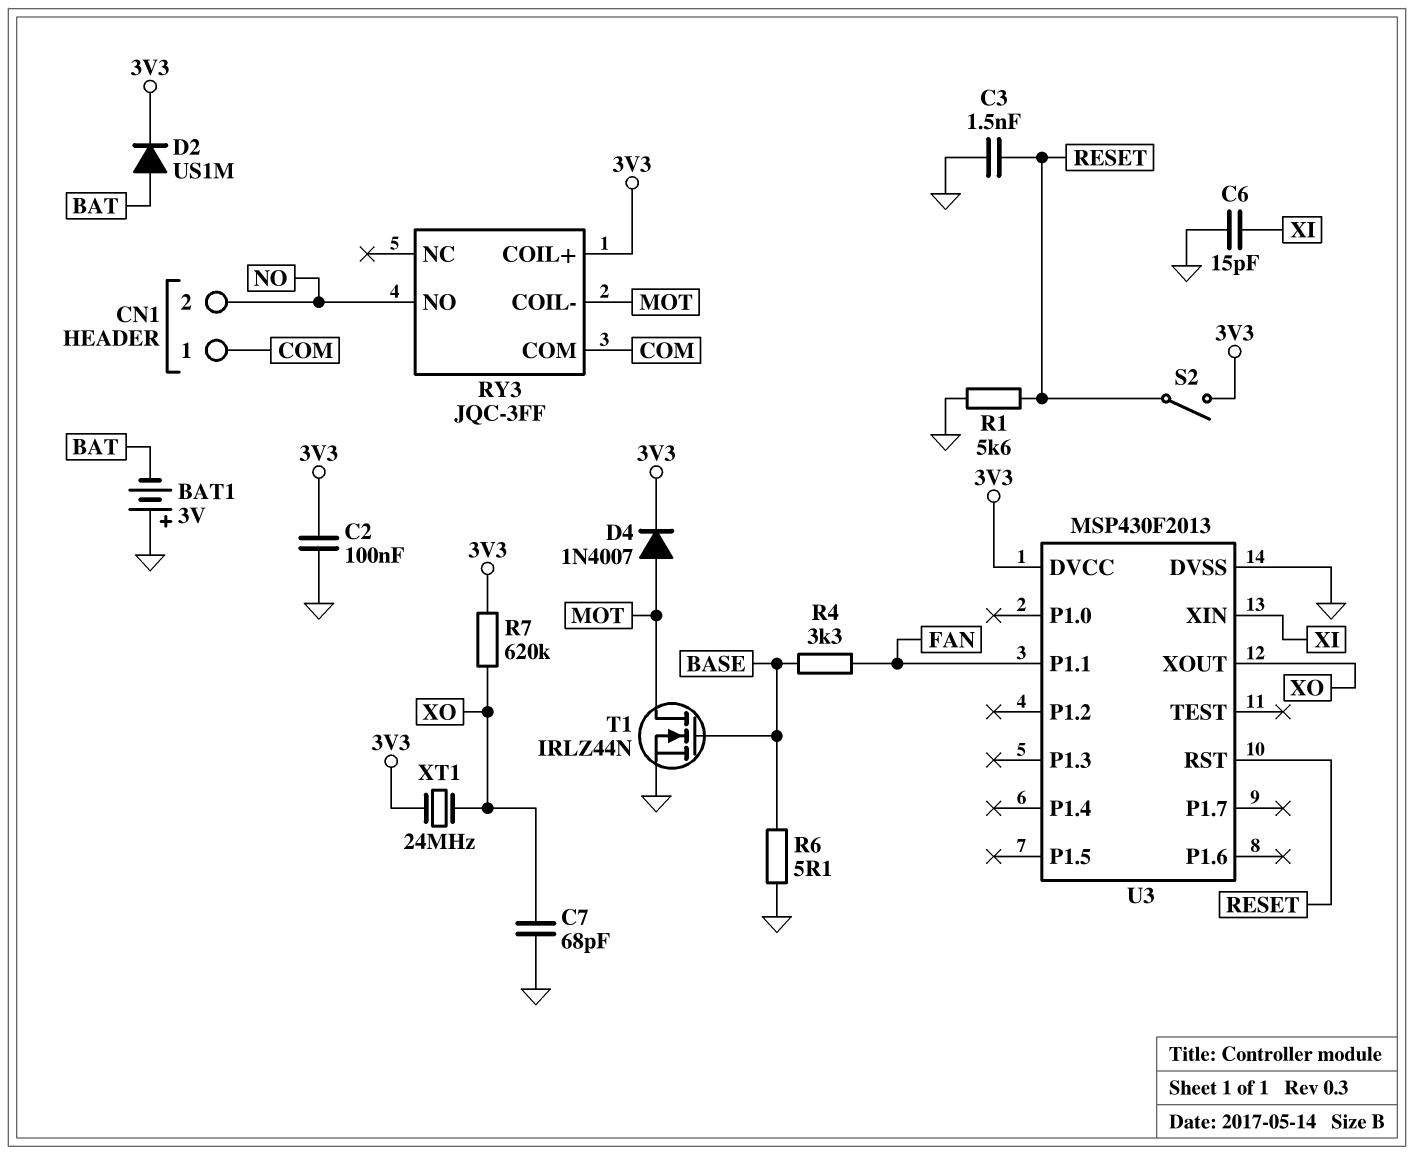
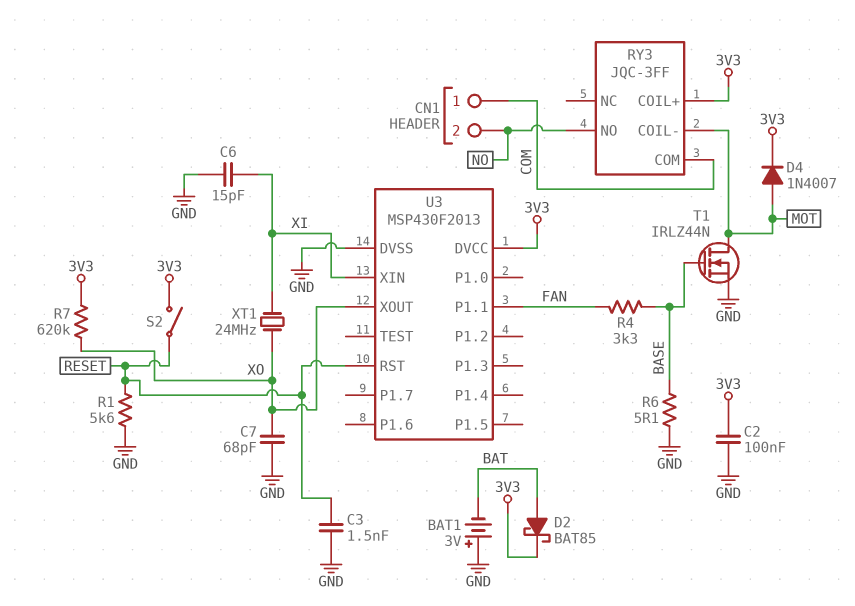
D2: diode US1M (A BAT, K 3V3) -> schottky BAT85 (A BAT, K 3V3)
XT1: 24MHz (3V3, XO) -> 24MHz (XI, XO)

